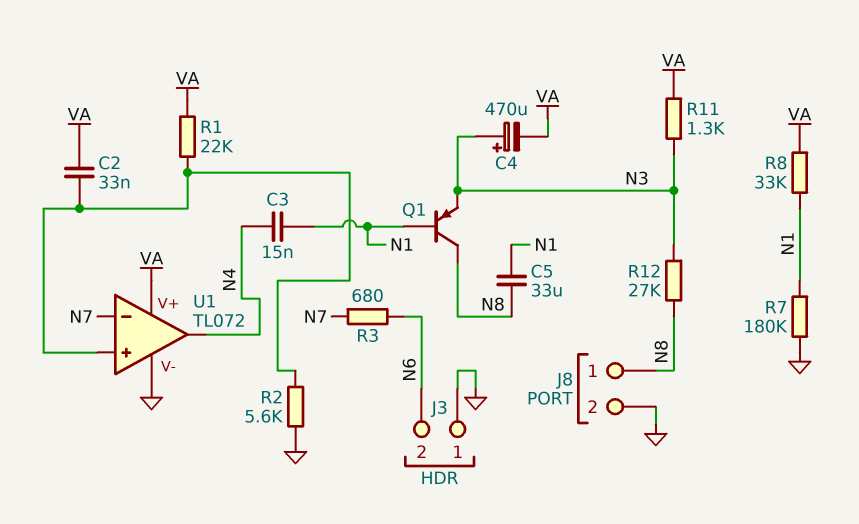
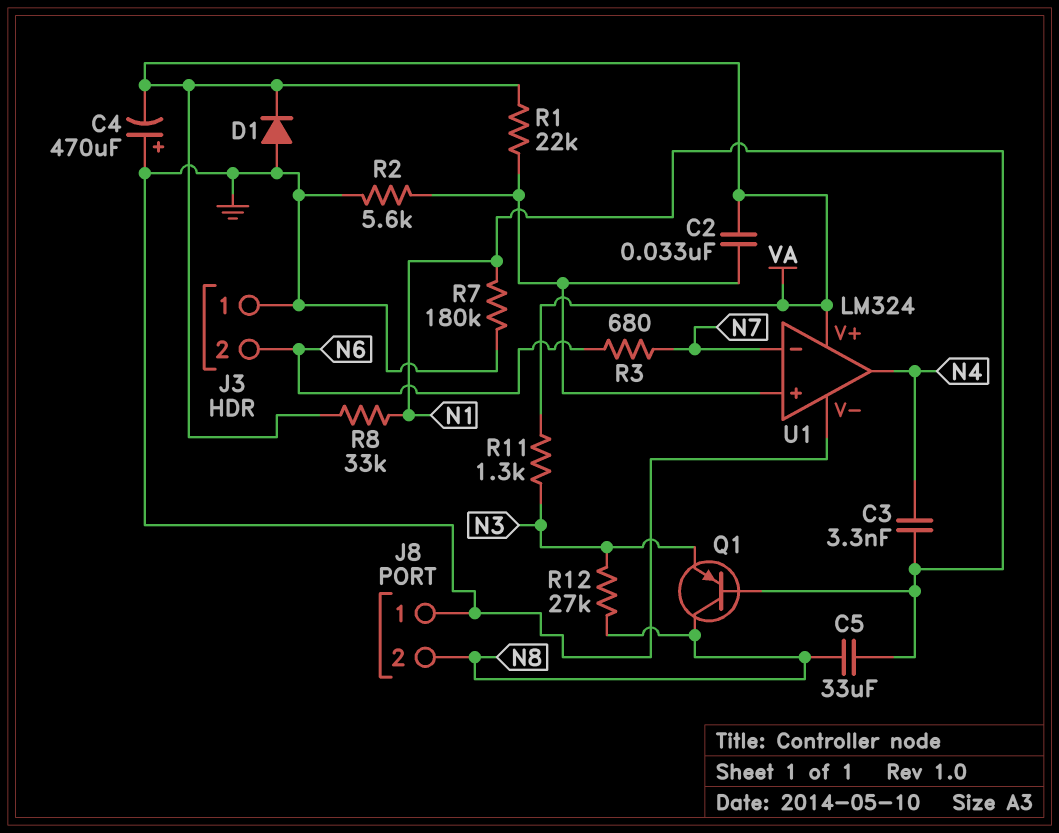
C3: 15nF (N1, N4) -> 3.3nF (N1, N4)
C4: 470uF (plus N3, minus VA) -> 470uF (plus GND, minus VA)
D1: none -> diode (A GND, K VA)
J8 pin 1: N8 -> GND
J8 pin 2: GND -> N8
U1: TL072 -> LM324

